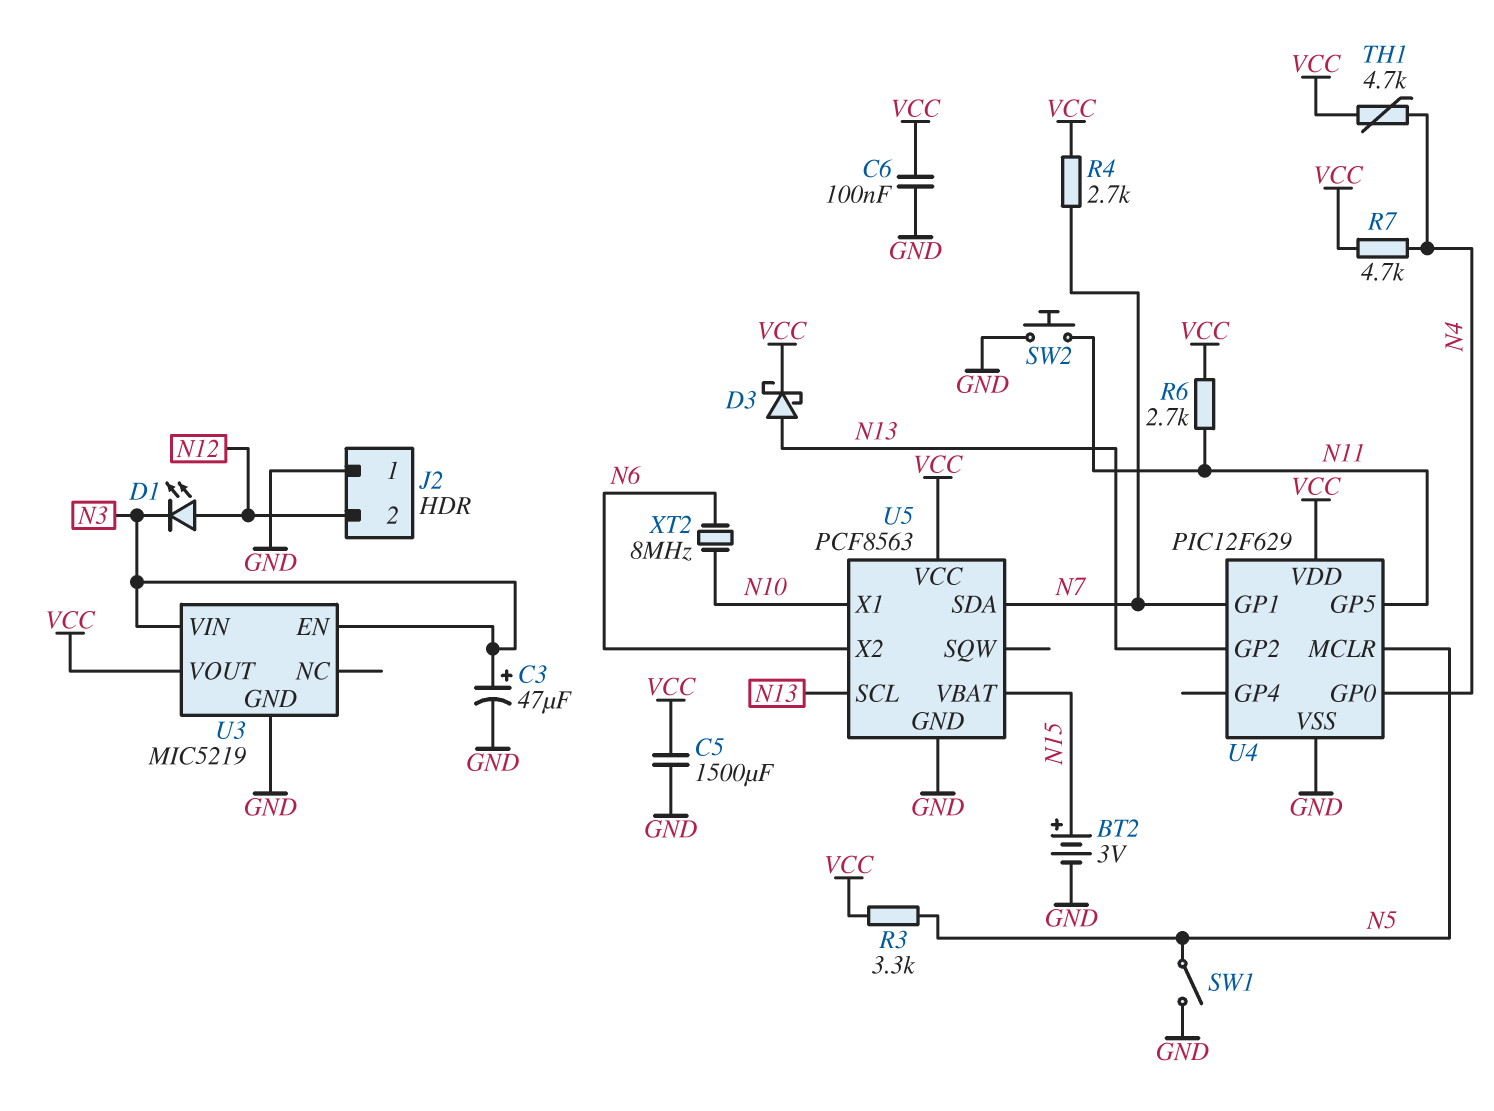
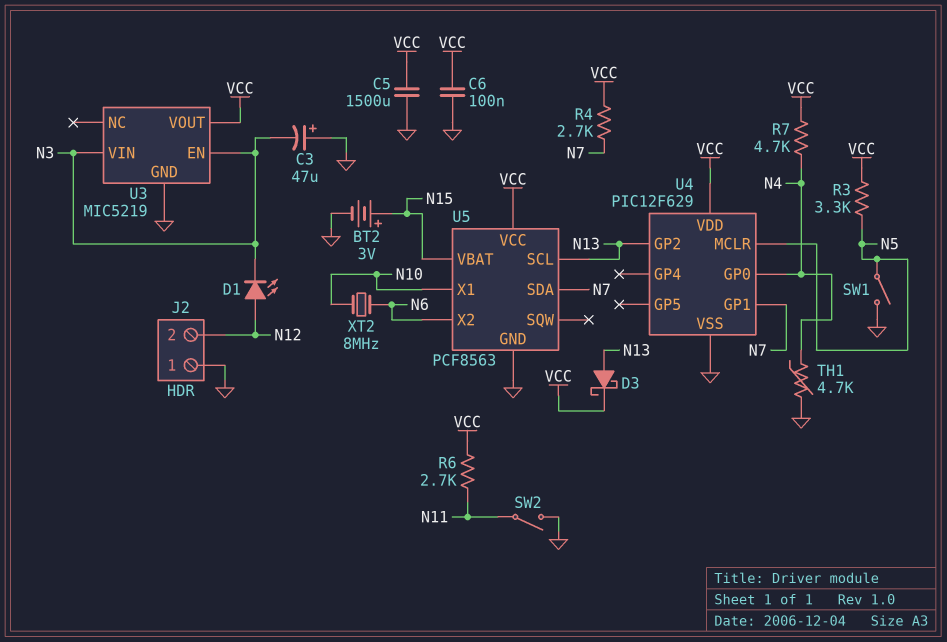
C3: 47uF (plus N3, minus GND) -> 47uF (plus GND, minus N3)
SW2: button (GND, N11) -> switch (GND, N11)
TH1: 4.7k (N4, VCC) -> 4.7k (GND, N4)
U4 pin GP5: N11 -> none

